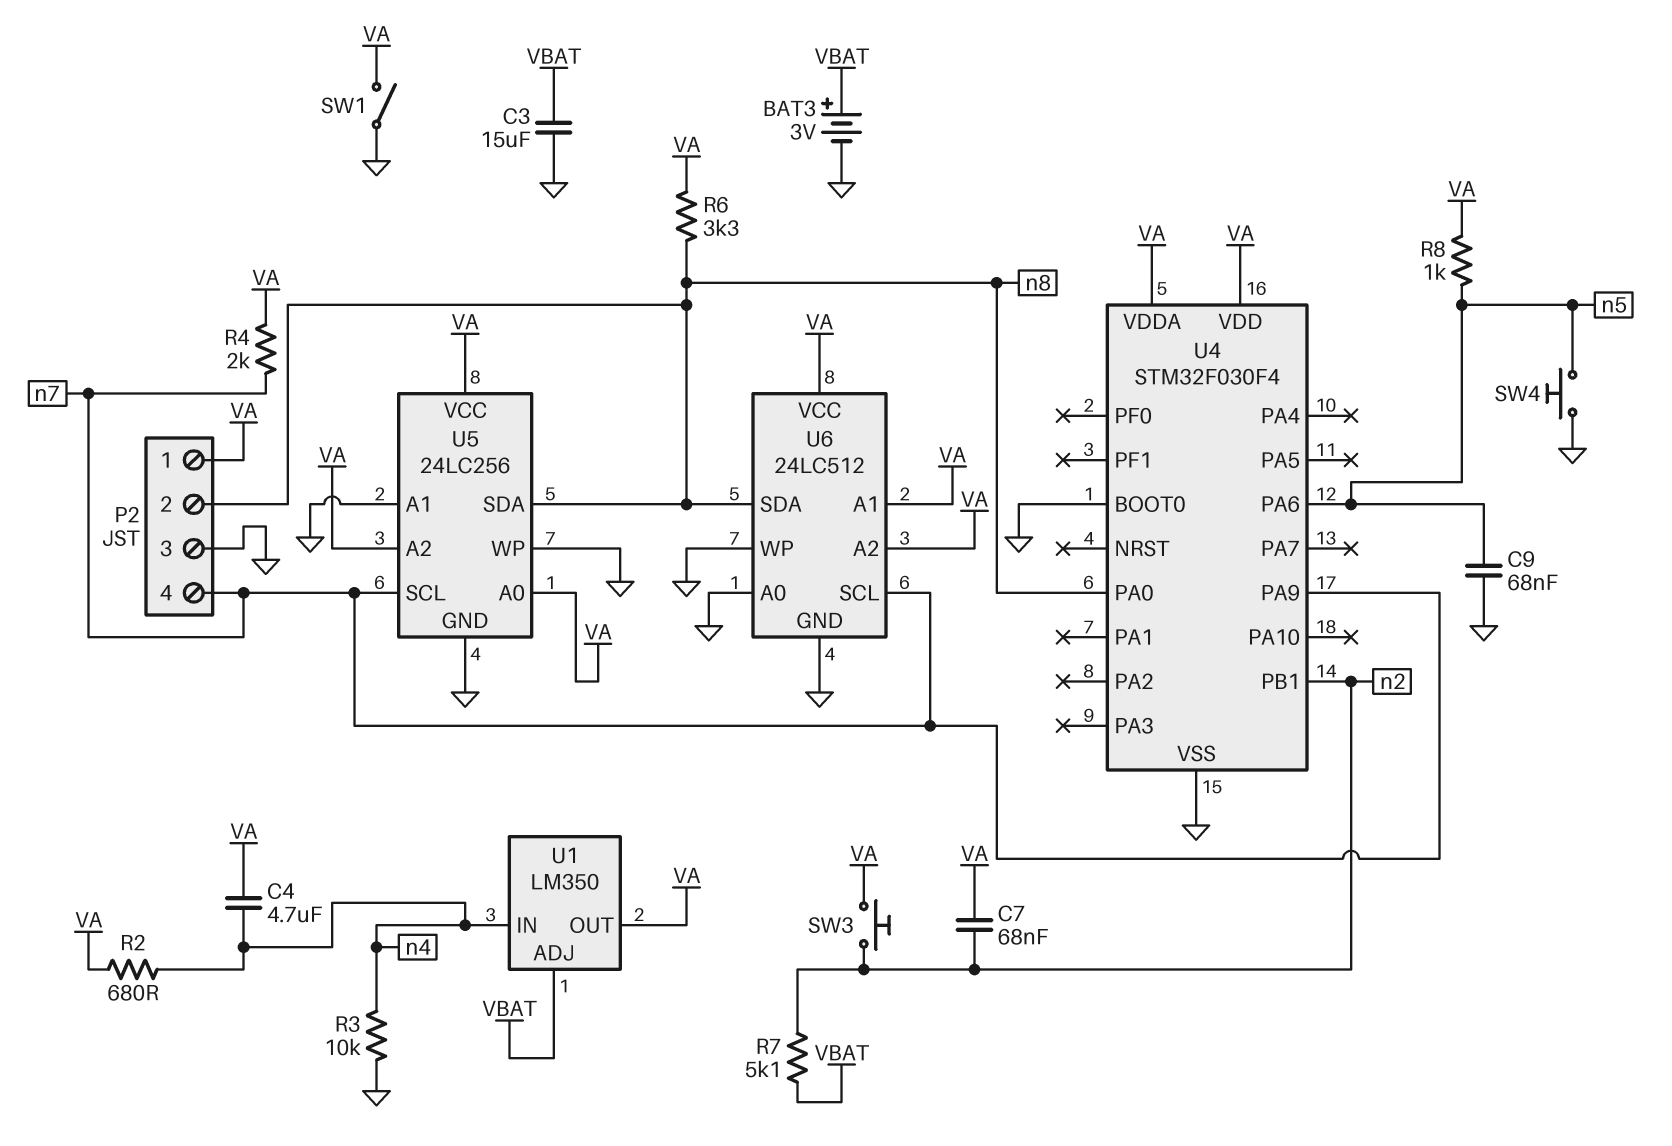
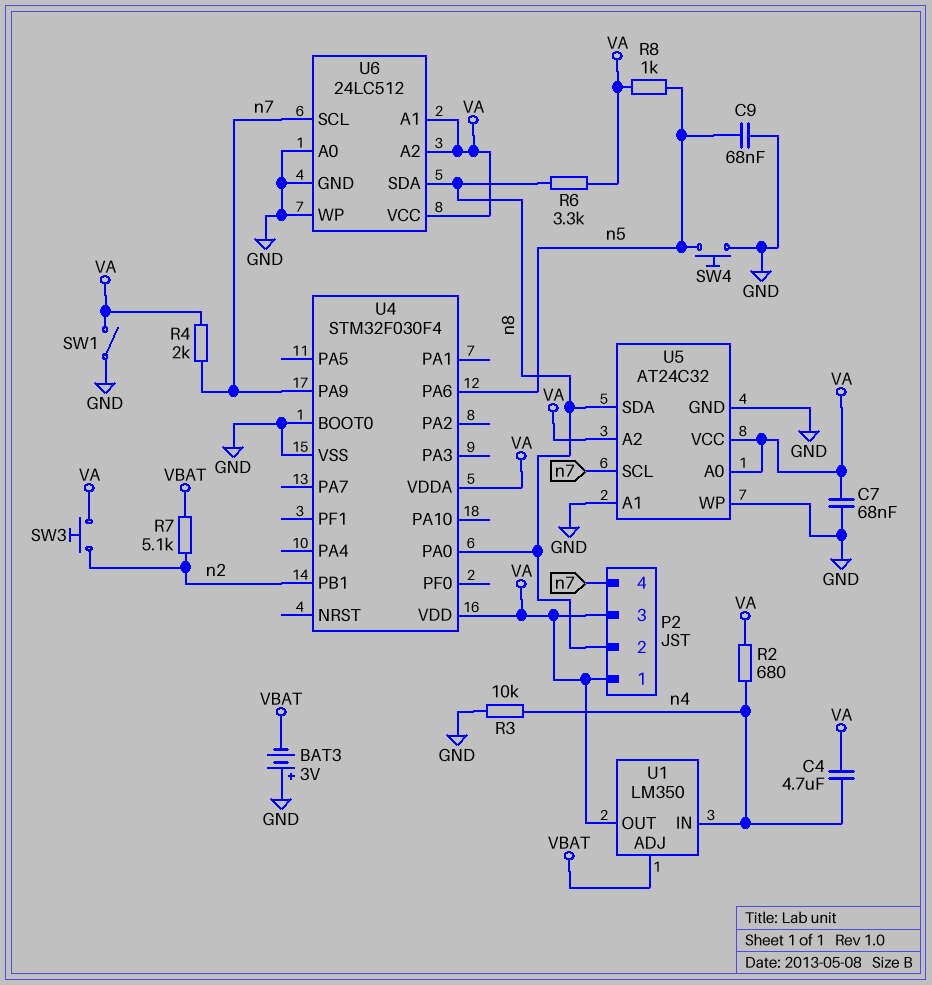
BAT3: 3V (plus VBAT, minus GND) -> 3V (plus GND, minus VBAT)
C3: 15uF (GND, VBAT) -> none
C7: 68nF (VA, n2) -> 68nF (GND, VA)
P2 pin 3: GND -> VA
U5: 24LC256 -> AT24C32

